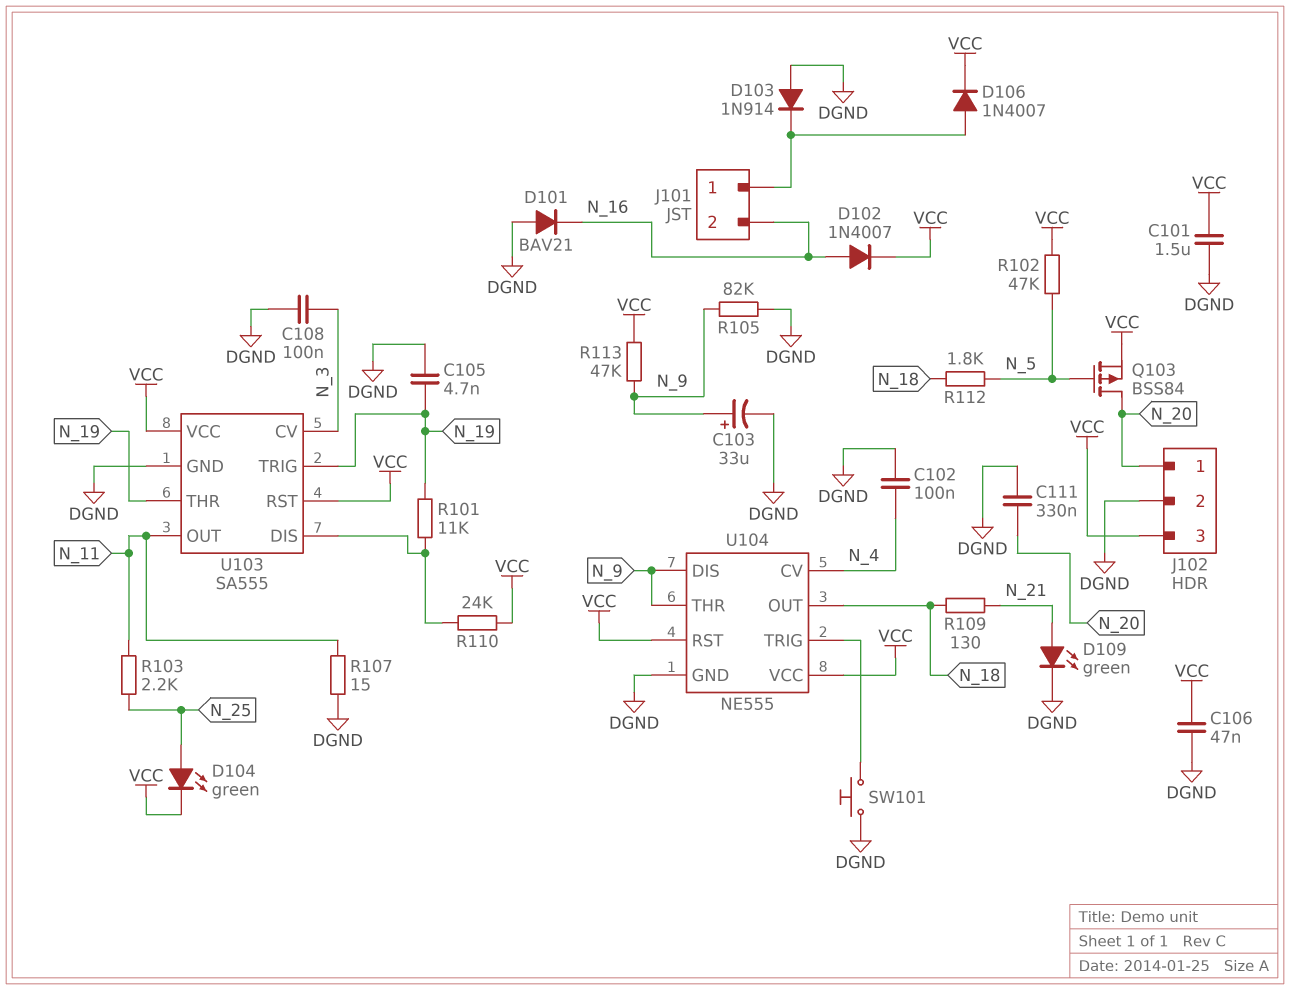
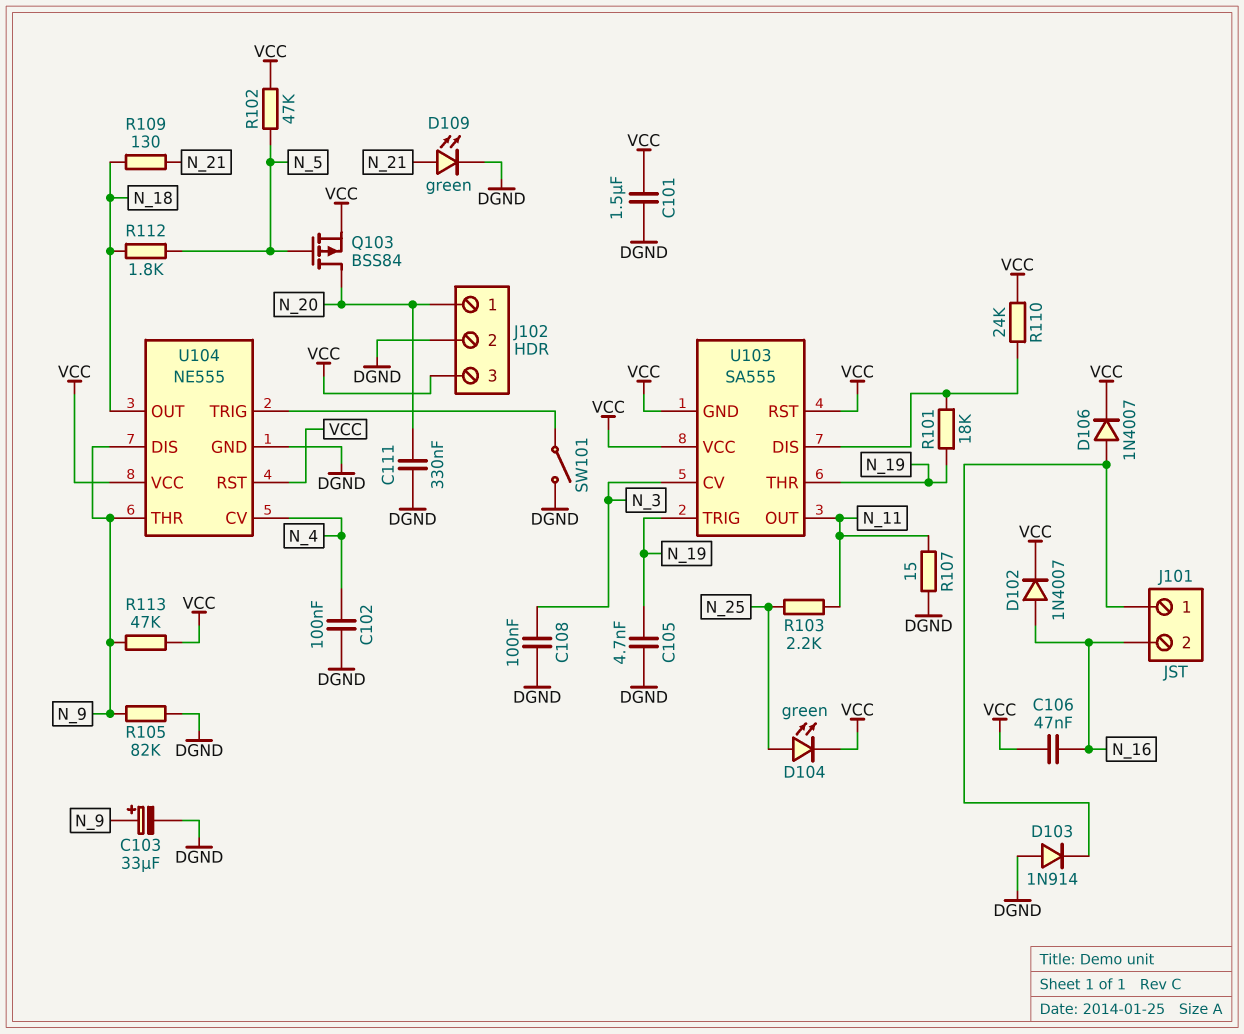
C106: 47nF (DGND, VCC) -> 47nF (N_16, VCC)
D101: diode BAV21 (A DGND, K N_16) -> none
R101: 11k (N_19, U103/DIS) -> 18k (N_19, U103/DIS)
SW101: button (DGND, U104/TRIG) -> switch (DGND, U104/TRIG)
U103 pin GND: DGND -> VCC

